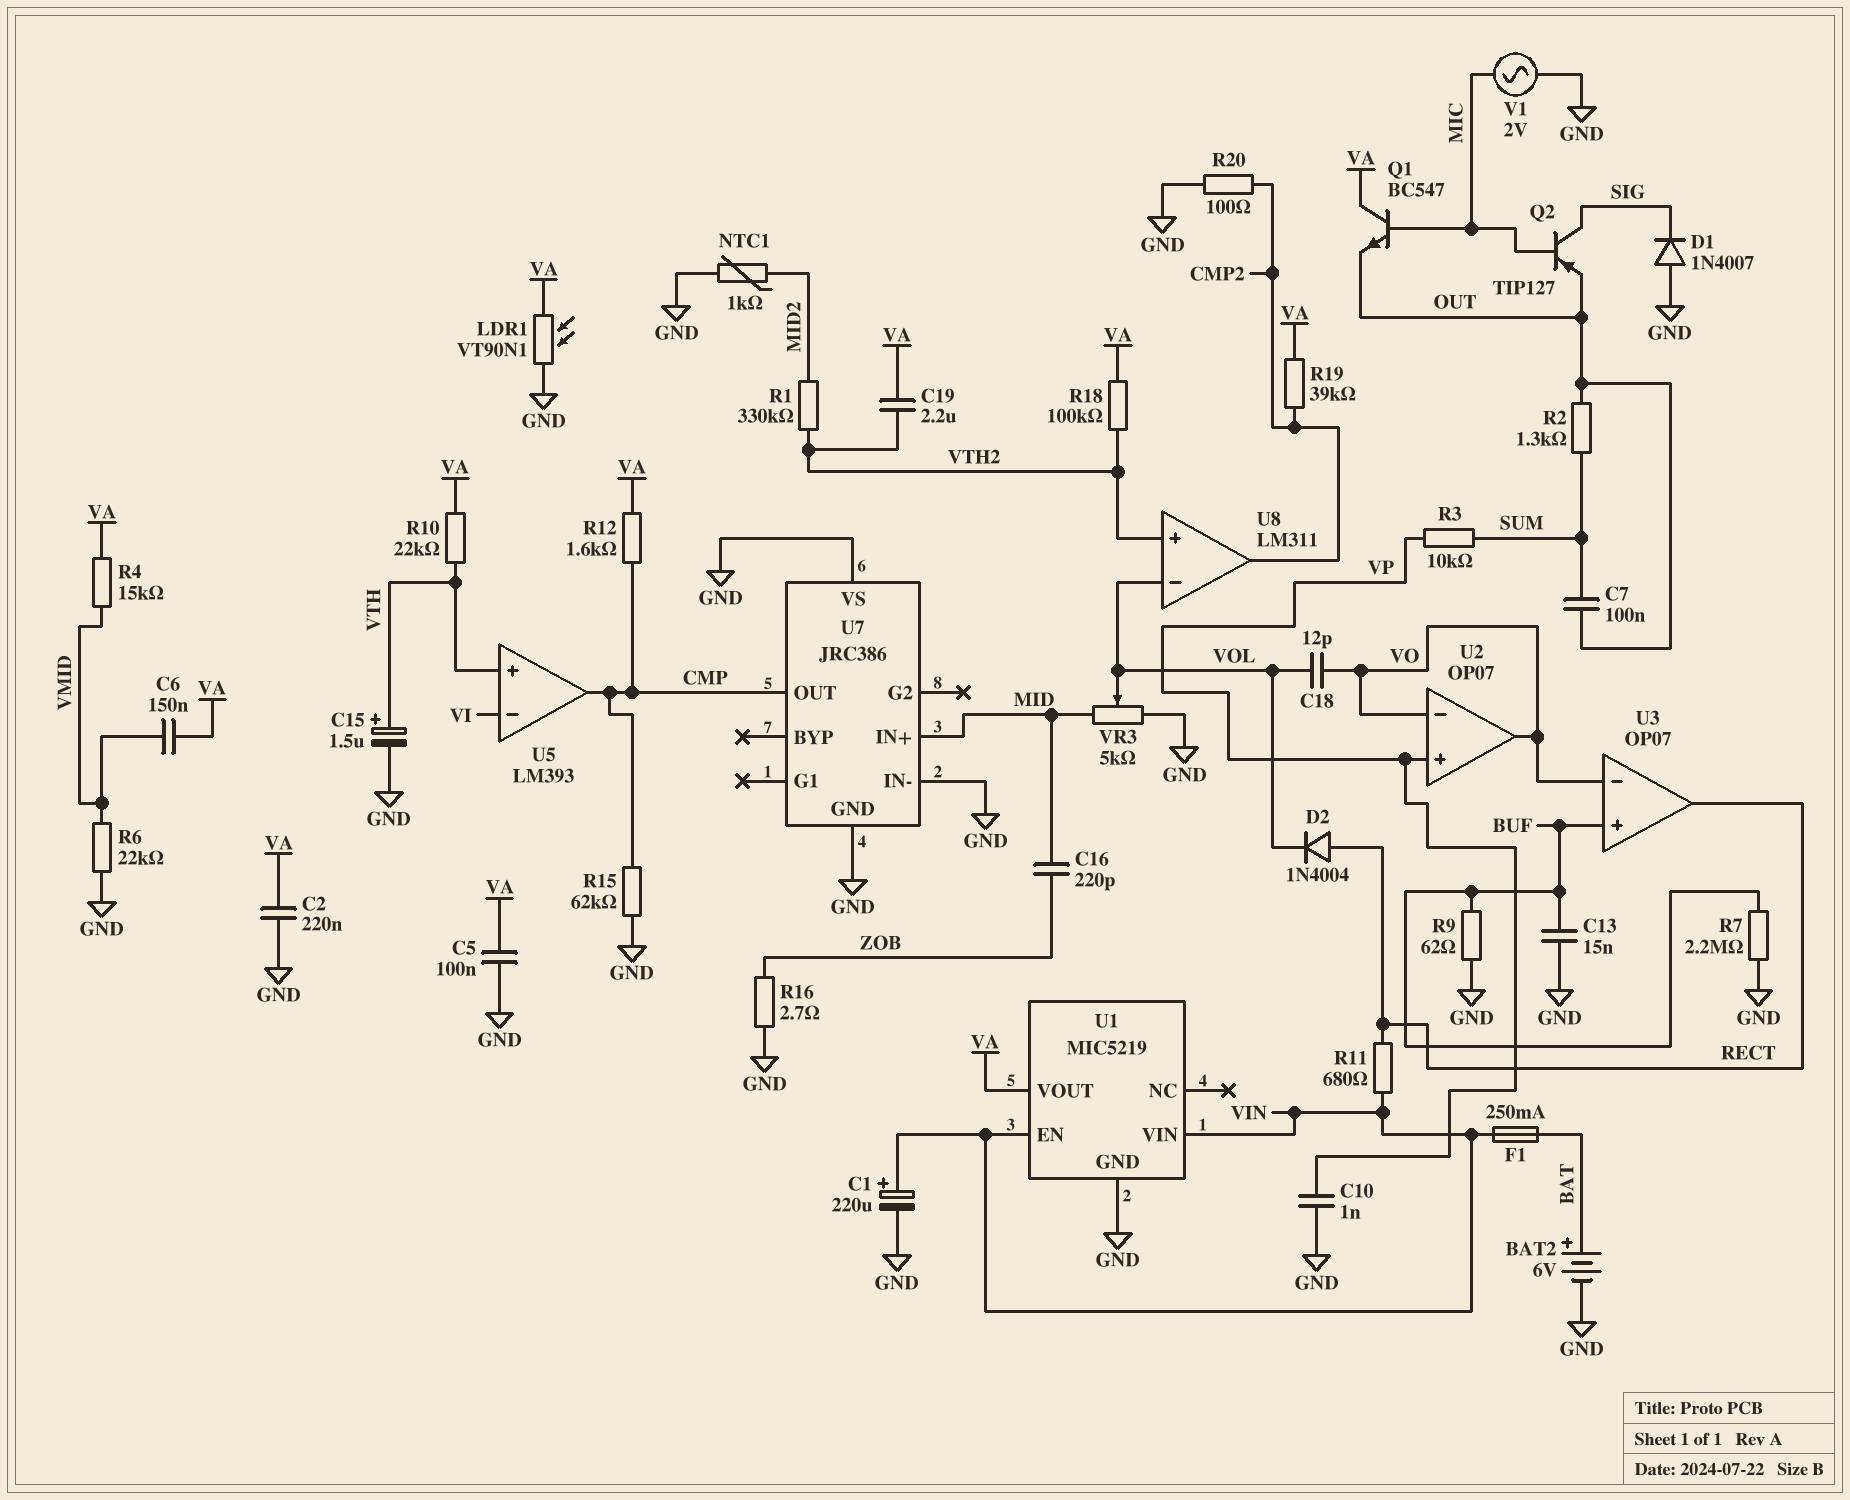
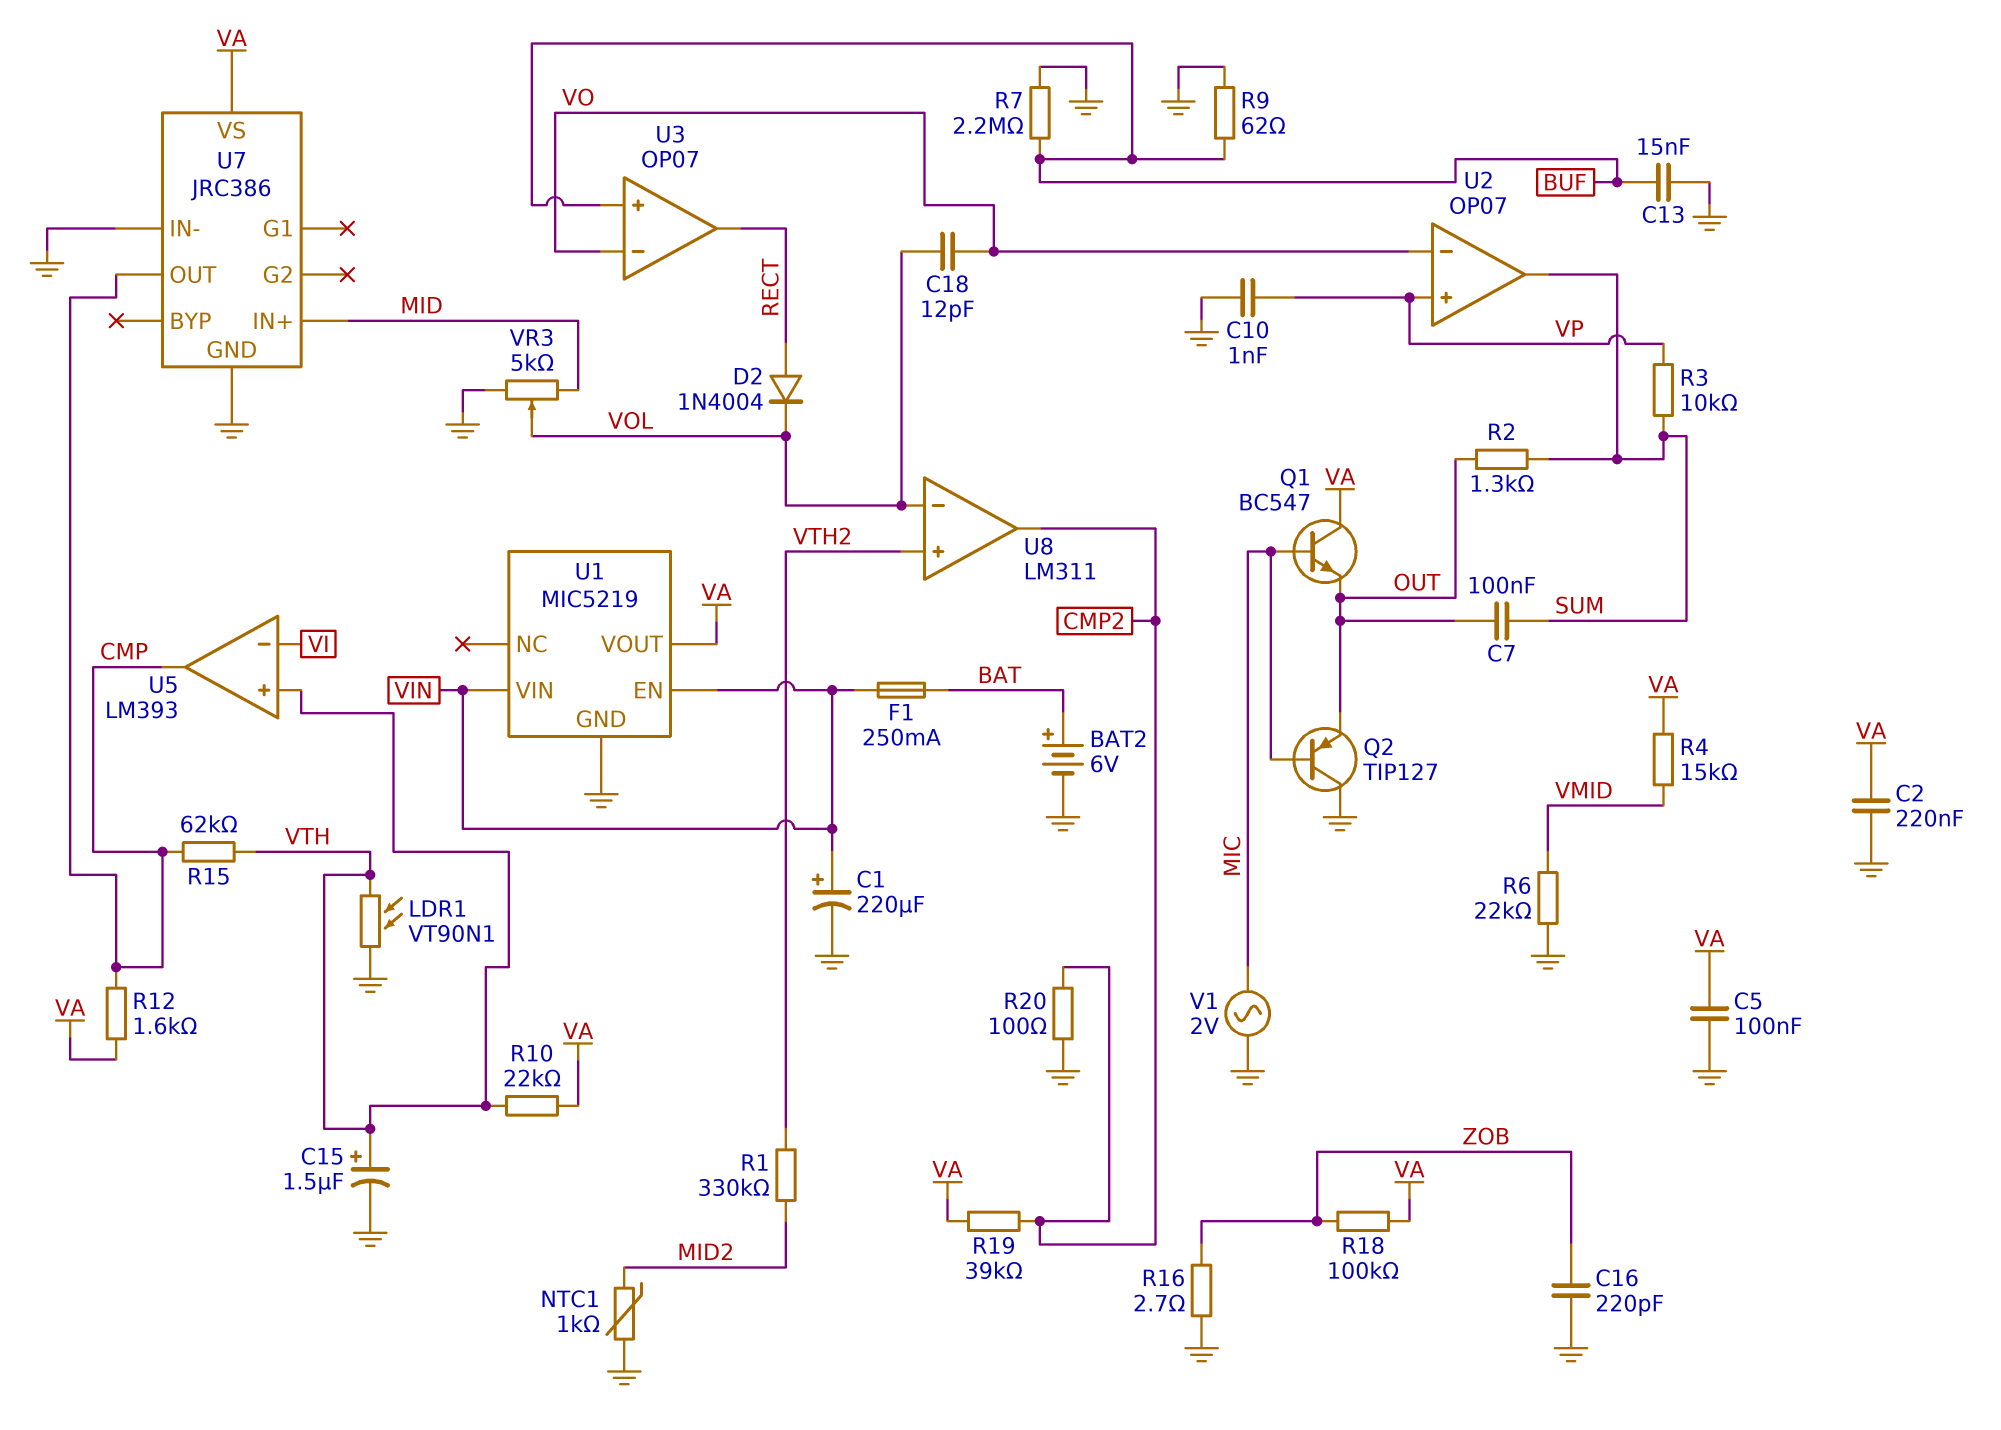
C6: 150nF (VA, VMID) -> none
C16: 220pF (MID, ZOB) -> 220pF (GND, ZOB)
C19: 2.2uF (VA, VTH2) -> none
D1: diode 1N4007 (A GND, K SIG) -> none
LDR1: VT90N1 (GND, VA) -> VT90N1 (GND, VTH)
Q2: PNP TIP127 (B MIC, C SIG, E OUT) -> PNP TIP127 (B MIC, C GND, E OUT)
R11: 680 (RECT, VIN) -> none
R15: 62k (CMP, GND) -> 62k (CMP, VTH)
R18: 100k (VA, VTH2) -> 100k (VA, ZOB)
U2 pin out: VO -> SUM
U7 pin VS: GND -> VA

